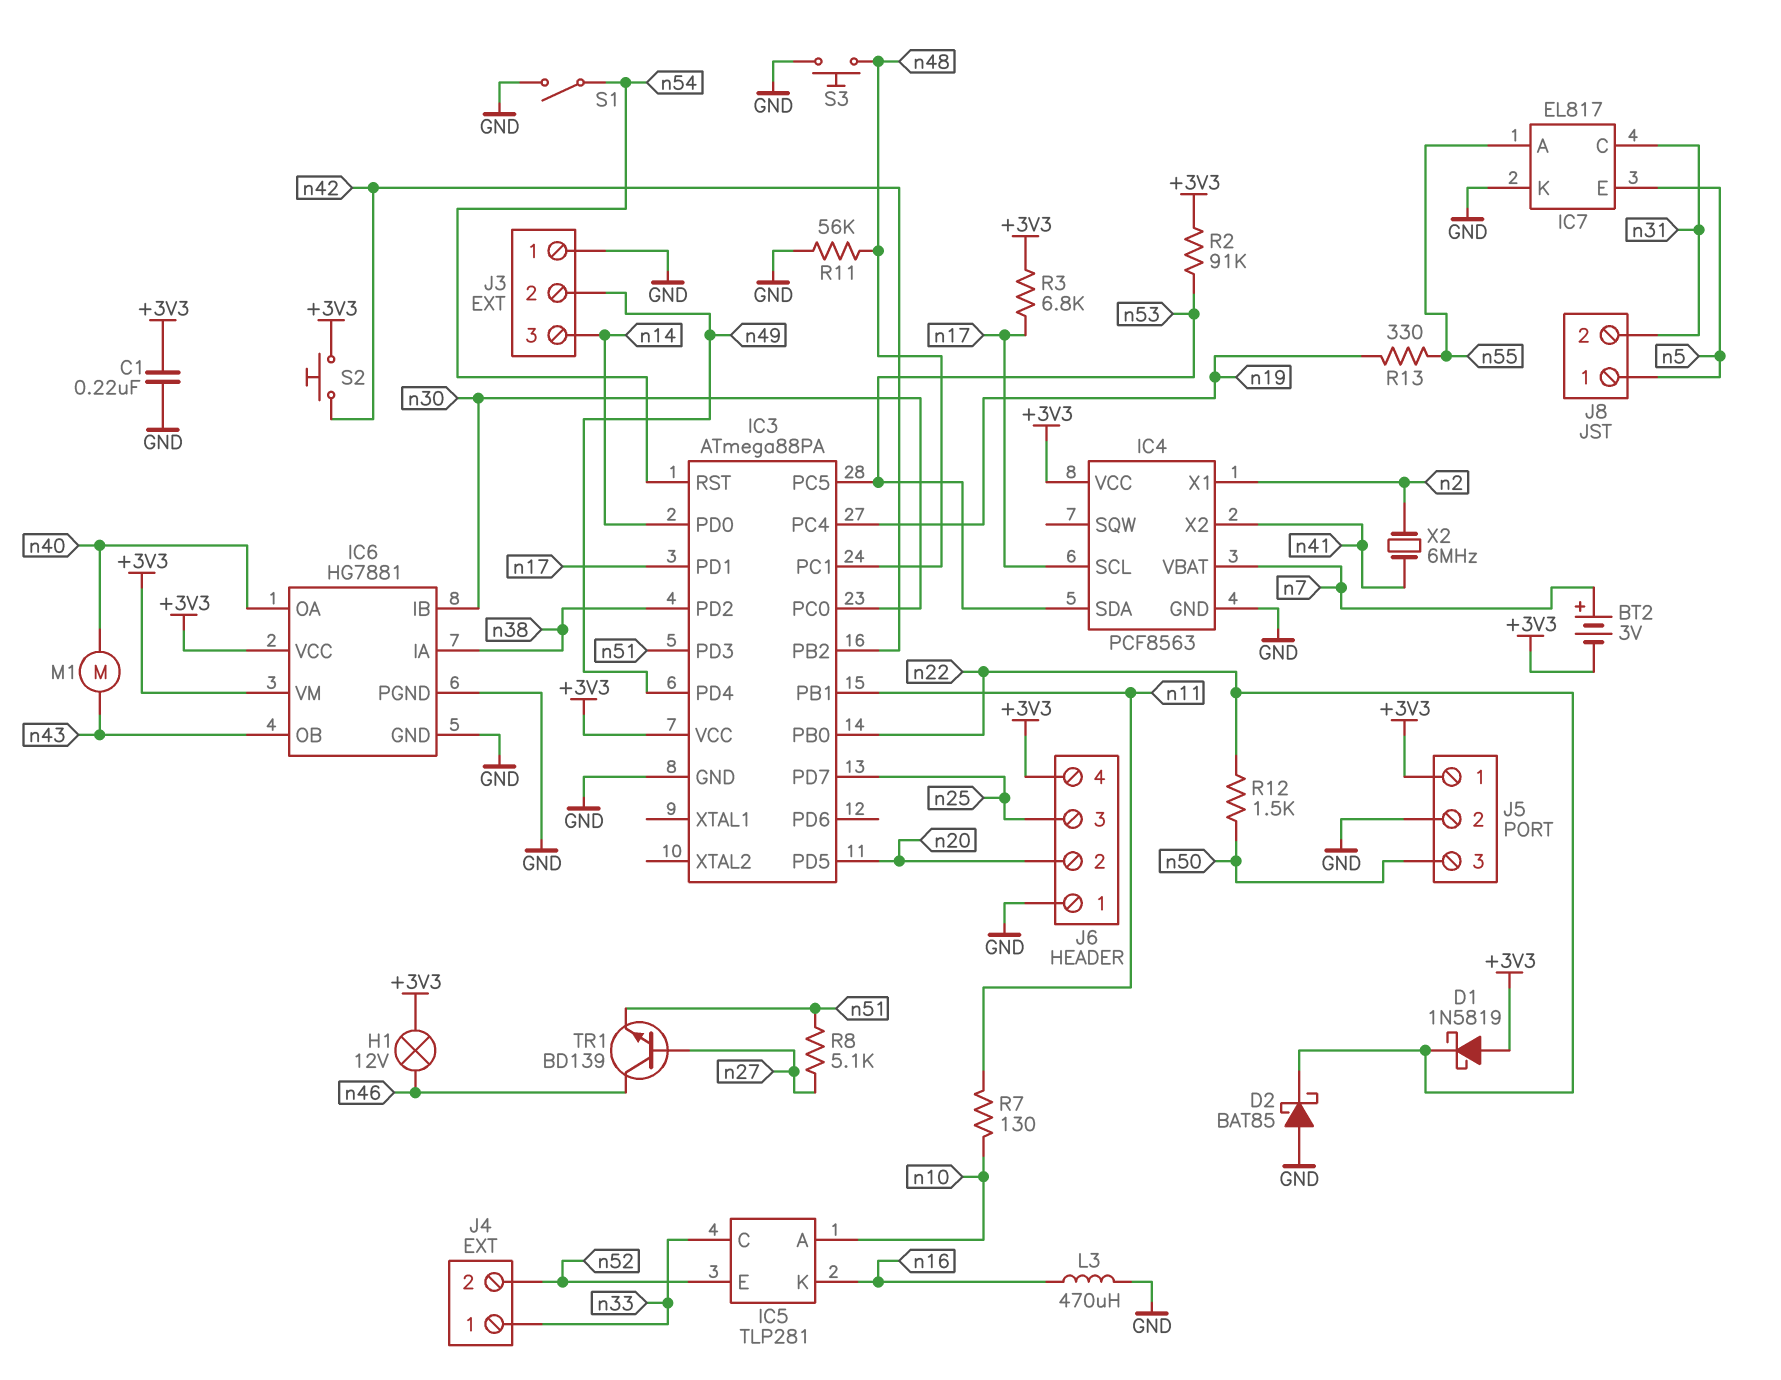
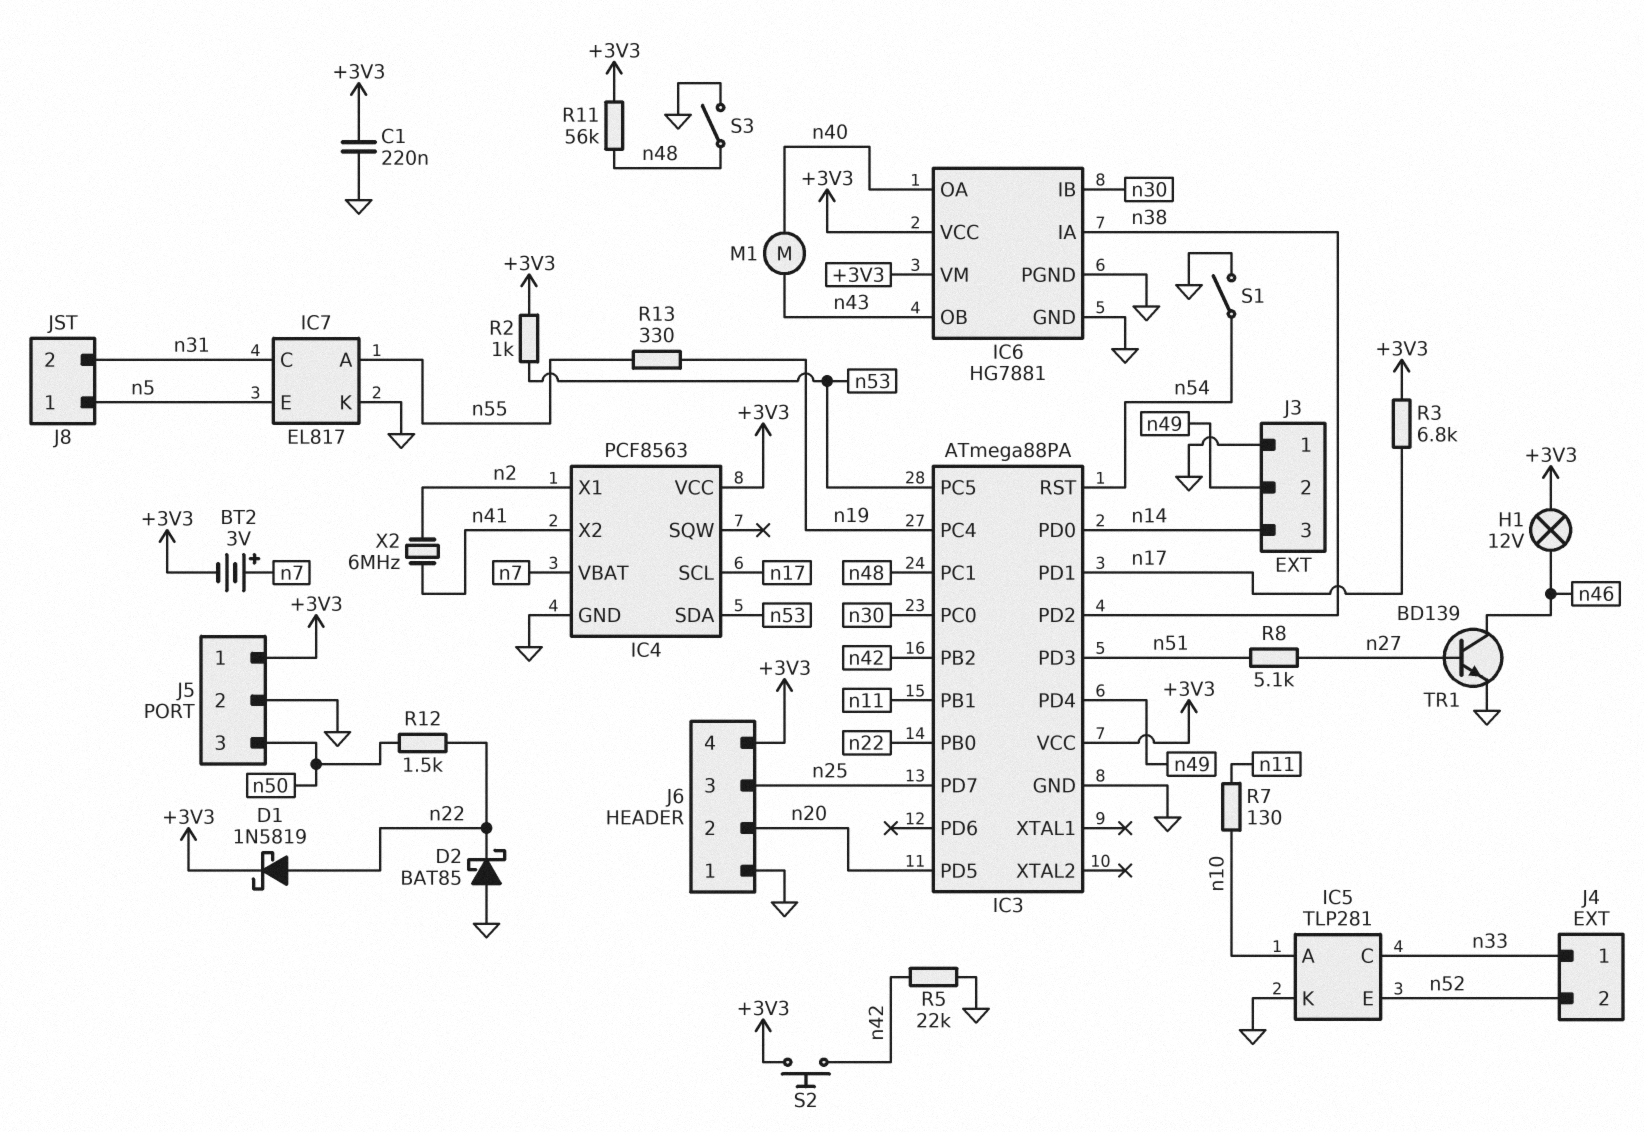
D1: schottky 1N5819 (A +3V3, K n22) -> schottky 1N5819 (A n22, K +3V3)
IC5 pin K: n16 -> GND
L3: 470uH (GND, n16) -> none
R2: 91k (+3V3, n53) -> 1k (+3V3, n53)
R5: none -> 22k (GND, n42)
R11: 56k (GND, n48) -> 56k (+3V3, n48)
S3: button (GND, n48) -> switch (GND, n48)
TR1: NPN BD139 (B n27, C n46, E n51) -> NPN BD139 (B n27, C n46, E GND)

